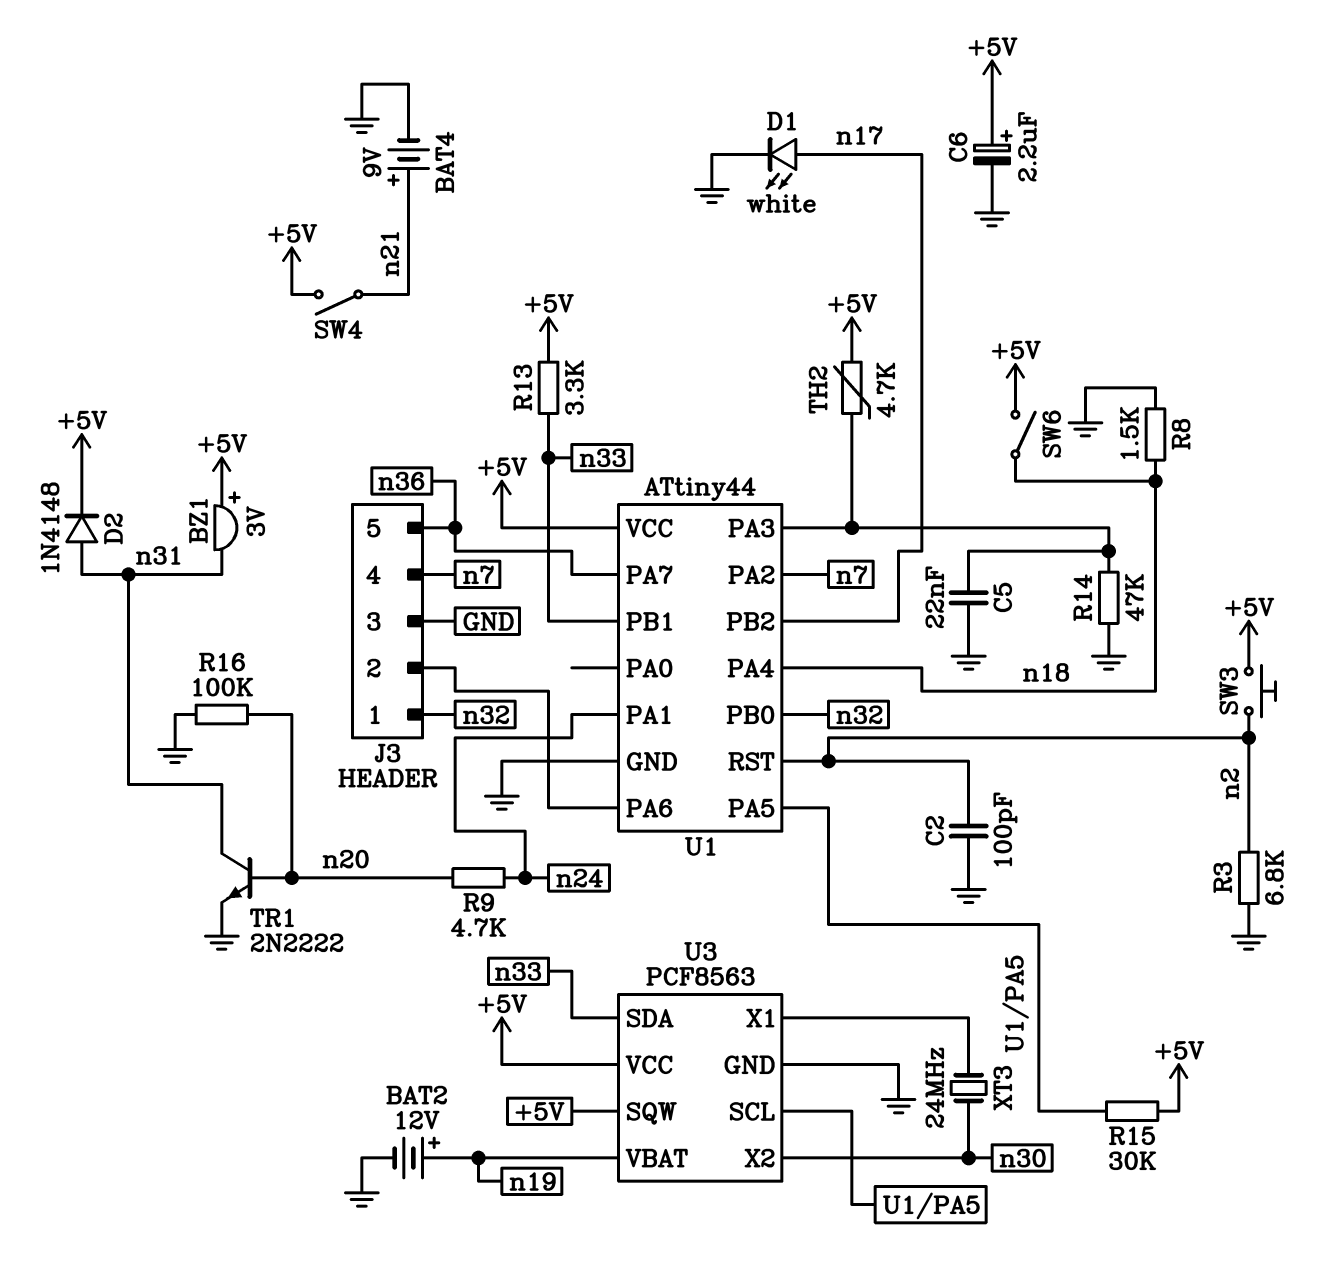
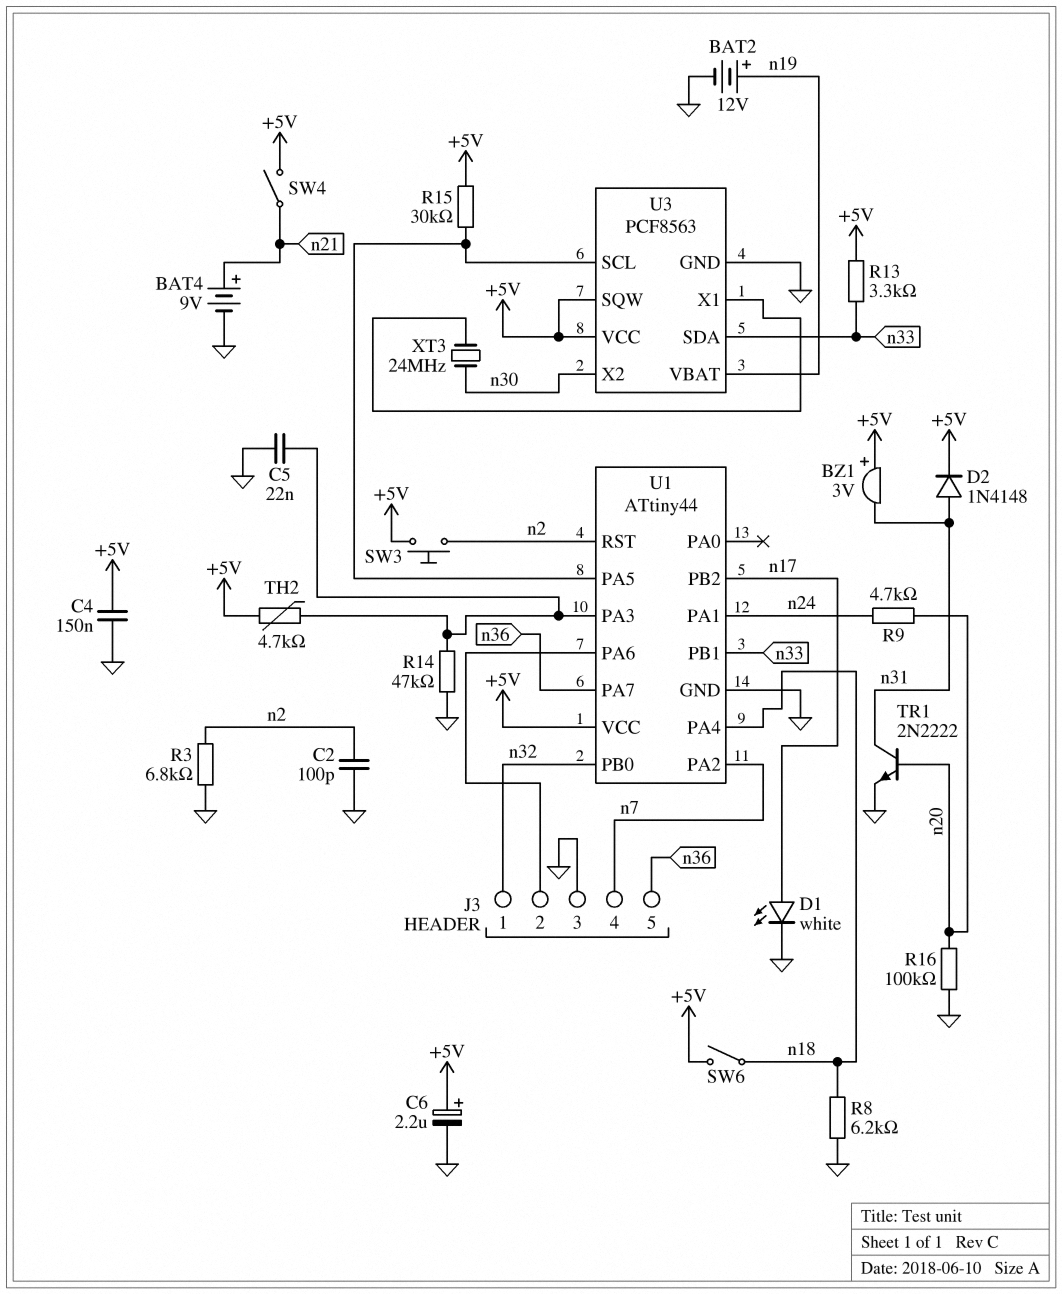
C4: none -> 150nF (+5V, GND)
R8: 1.5k (GND, n18) -> 6.2k (GND, n18)

